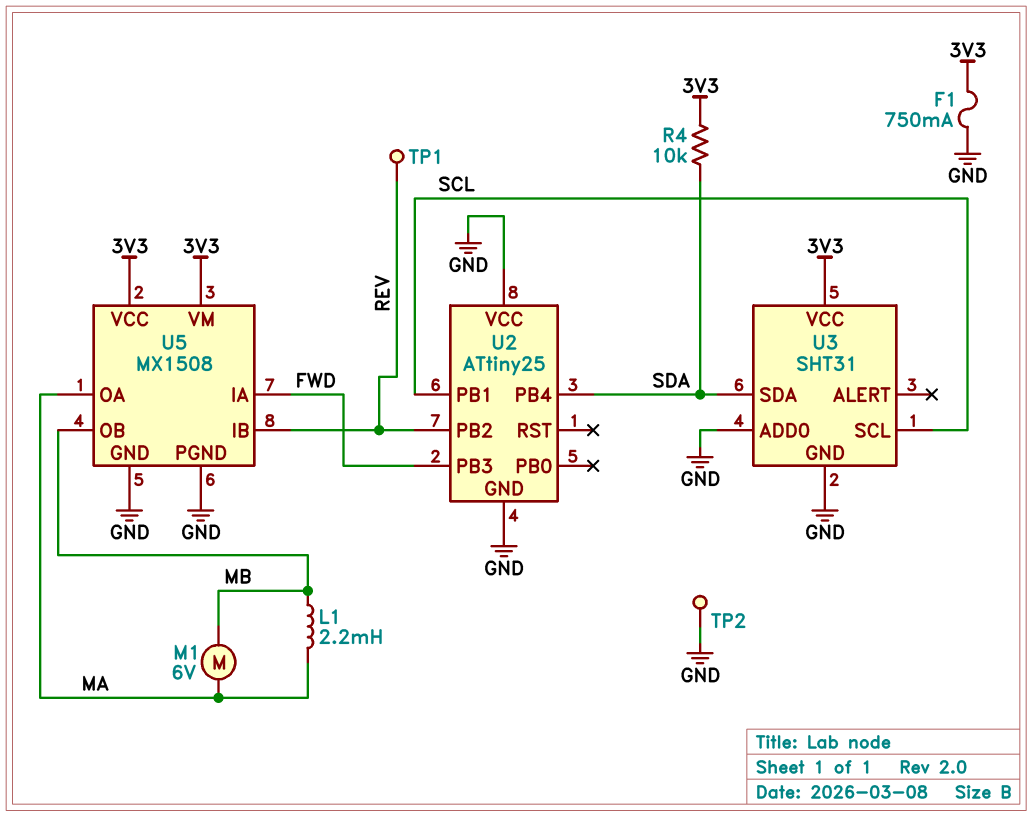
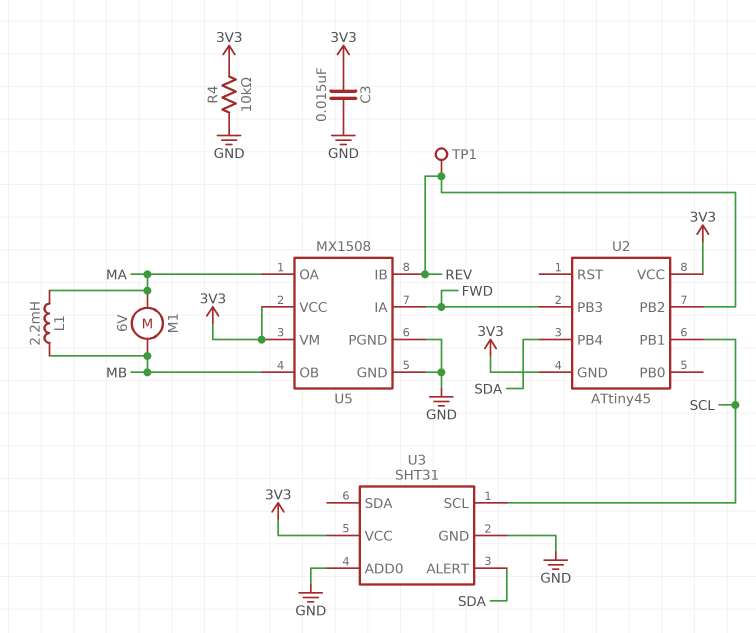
C3: none -> 15nF (3V3, GND)
F1: 750mA (3V3, GND) -> none
R4: 10k (3V3, SDA) -> 10k (3V3, GND)
TP2: test point (GND) -> none
U2: ATtiny25 -> ATtiny45
U2 pin GND: GND -> 3V3
U2 pin VCC: GND -> 3V3
U3 pin ALERT: none -> SDA
U3 pin SDA: SDA -> none

